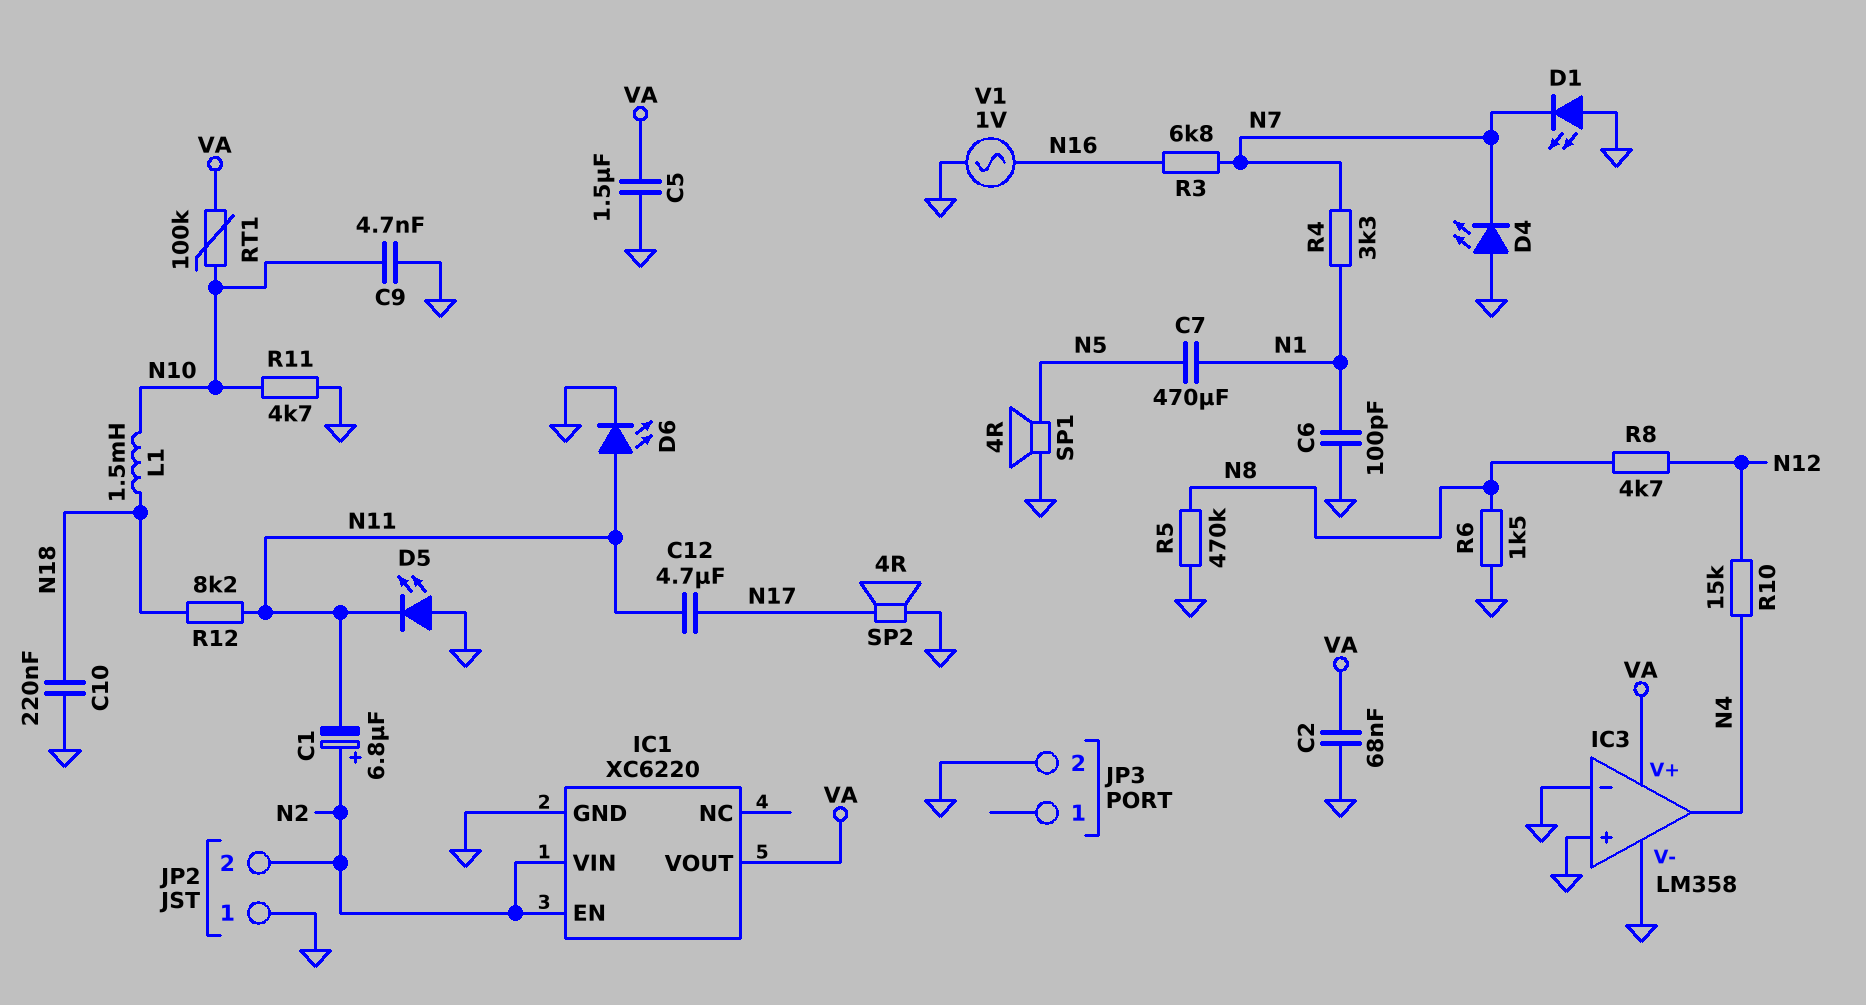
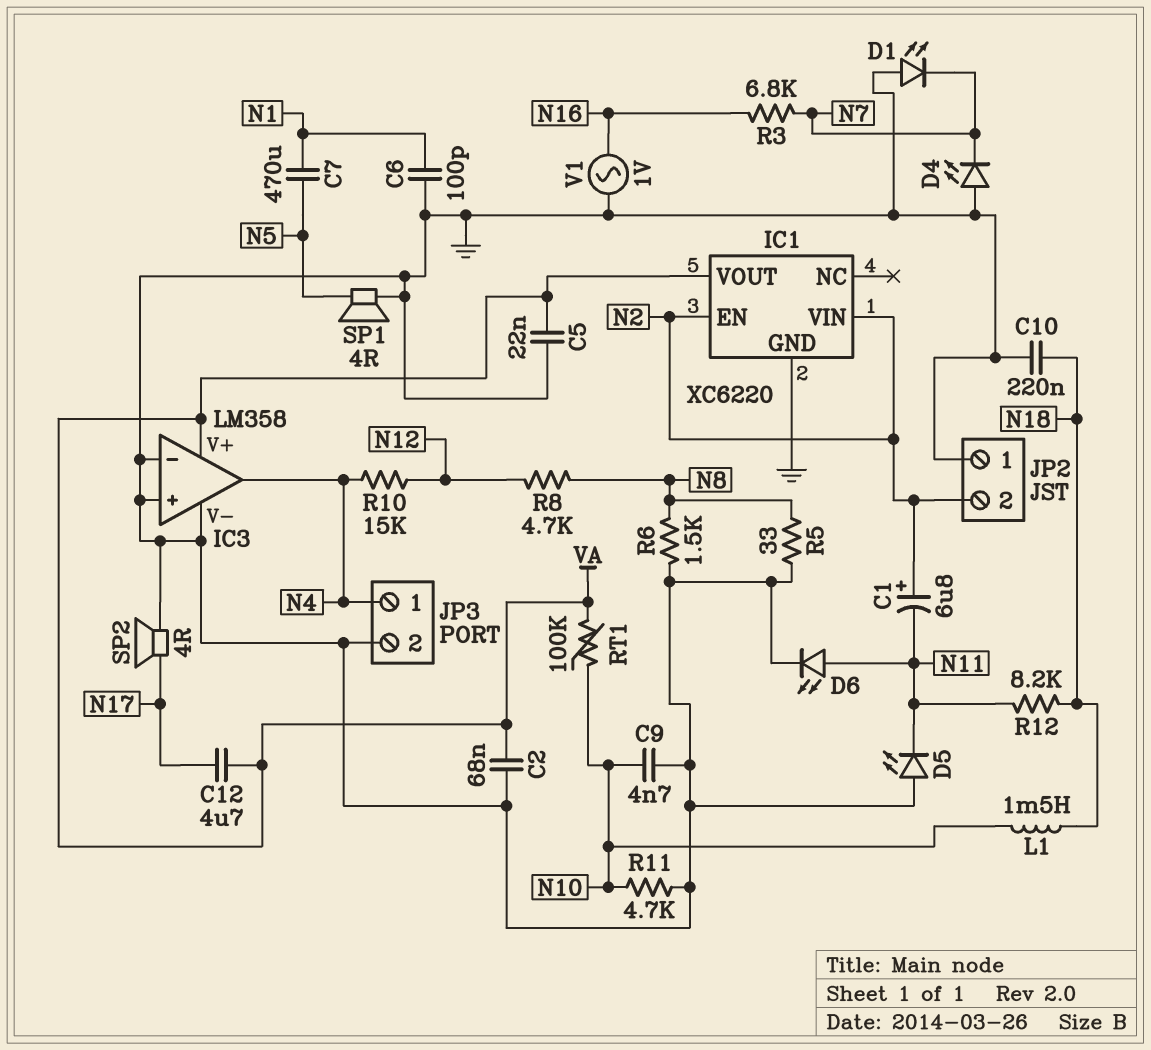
C5: 1.5uF (GND, VA) -> 22nF (GND, VA)
C12: 4.7uF (N11, N17) -> 4.7uF (N17, VA)
JP3 pin 1: none -> N4
R4: 3.3k (N1, N7) -> none
R5: 470k (GND, N8) -> 33 (GND, N8)

